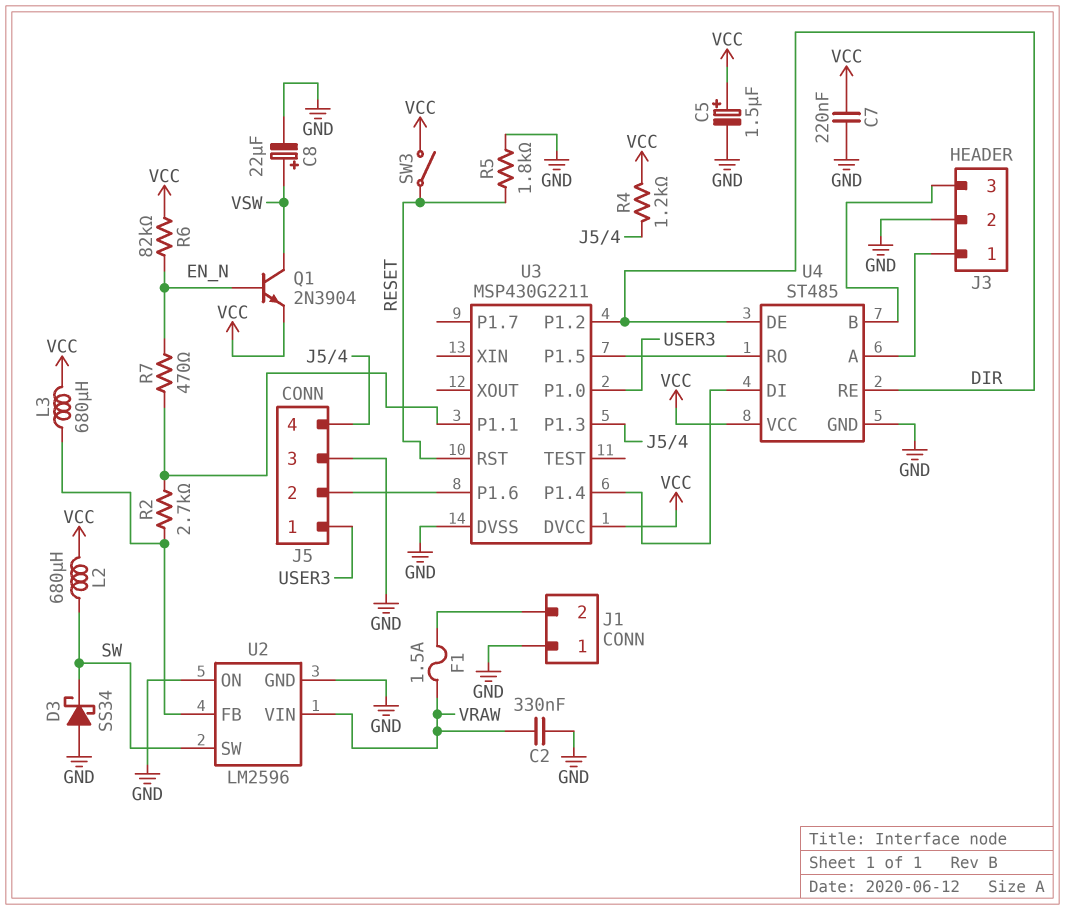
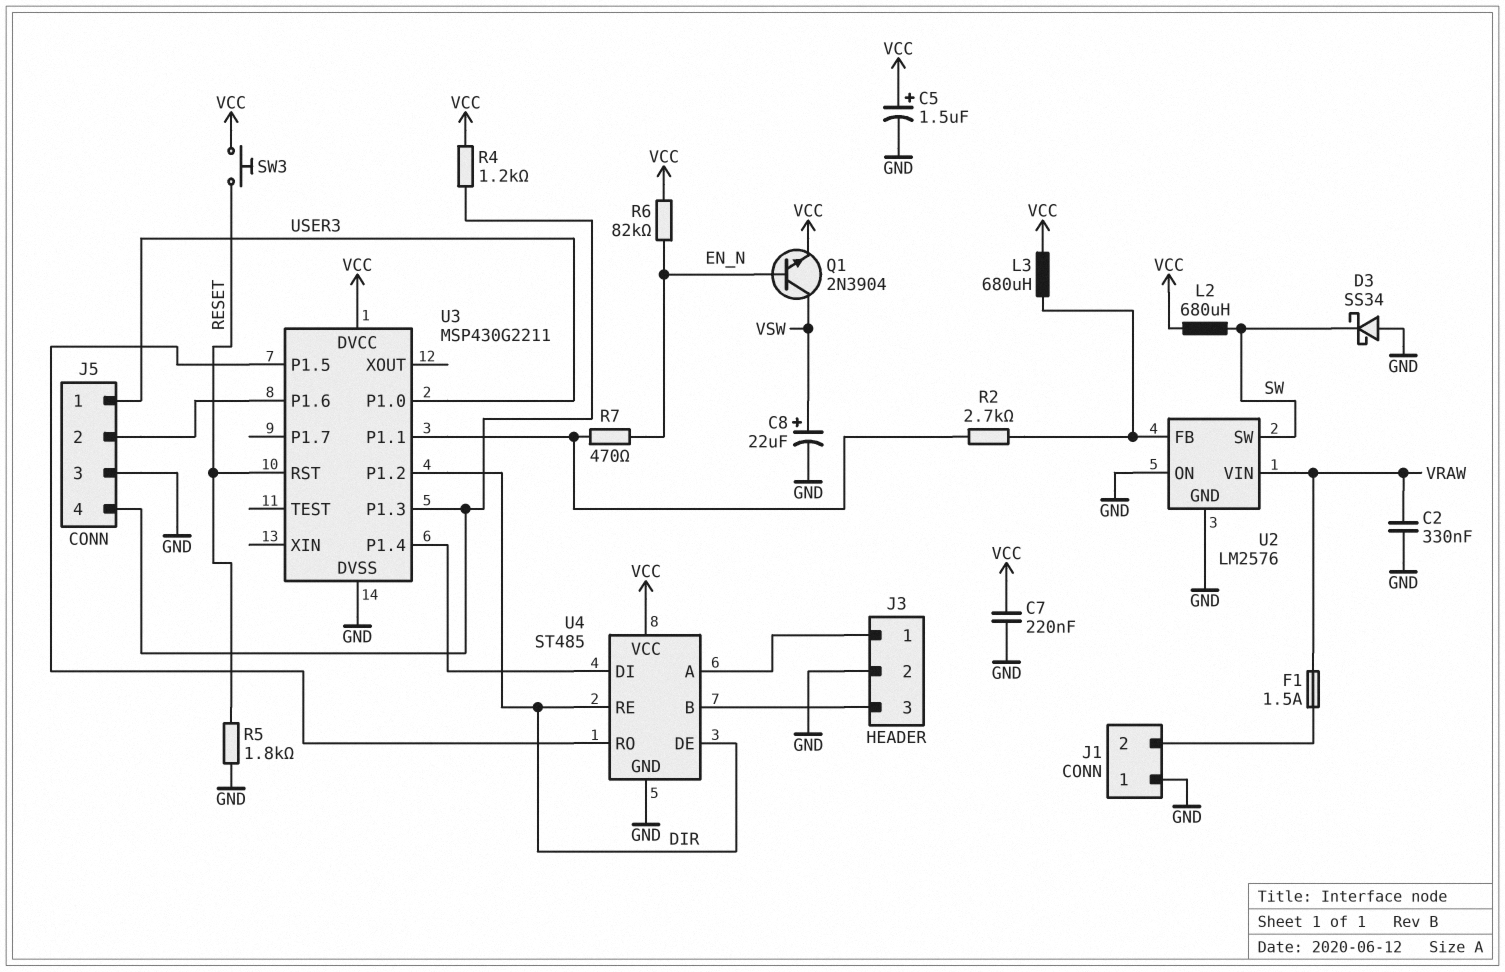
SW3: switch (RESET, VCC) -> button (RESET, VCC)
U2: LM2596 -> LM2576

